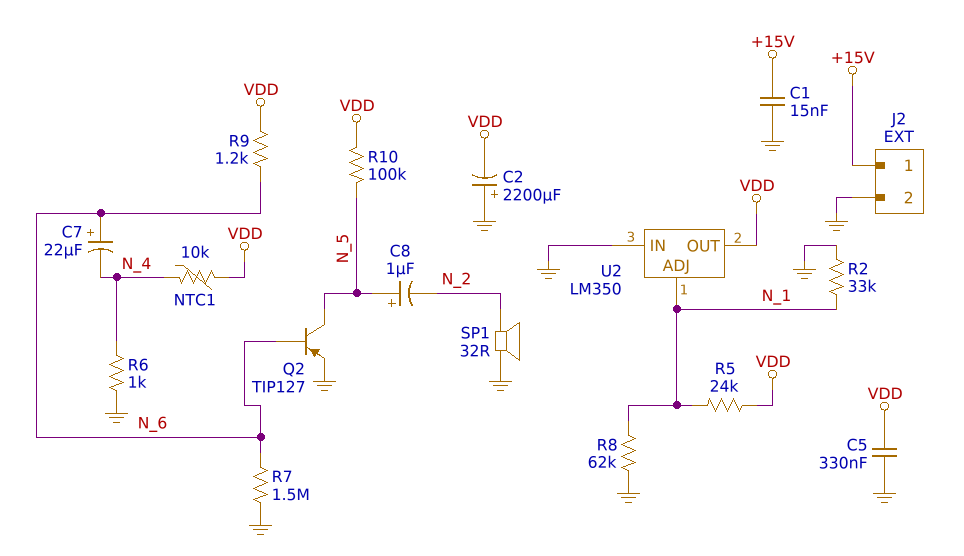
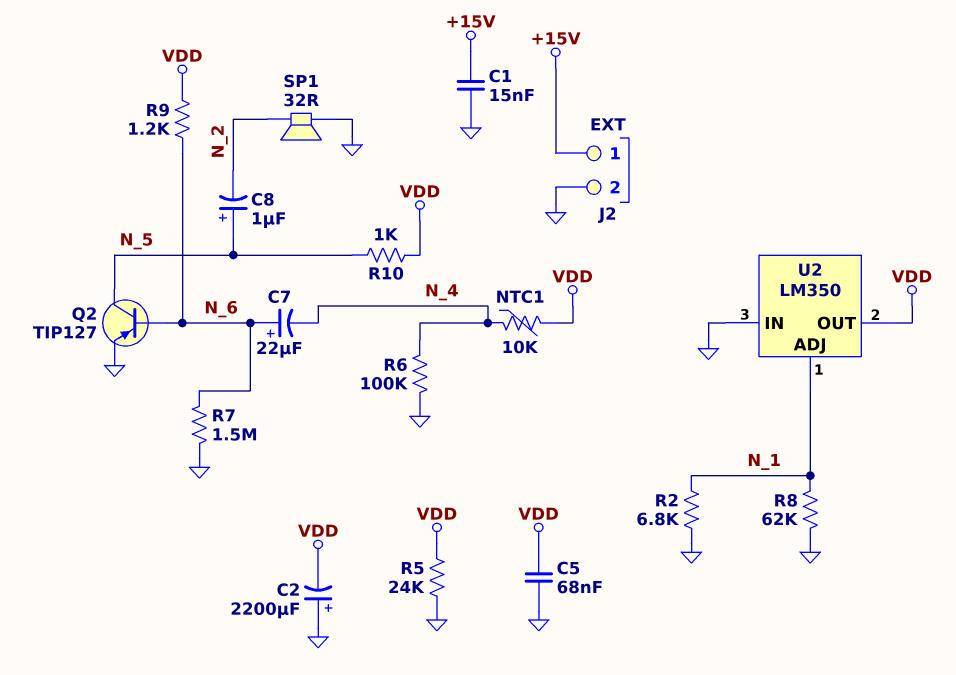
C5: 330nF (GND, VDD) -> 68nF (GND, VDD)
R2: 33k (GND, N_1) -> 6.8k (GND, N_1)
R5: 24k (N_1, VDD) -> 24k (GND, VDD)
R6: 1k (GND, N_4) -> 100k (GND, N_4)
R10: 100k (N_5, VDD) -> 1k (N_5, VDD)

